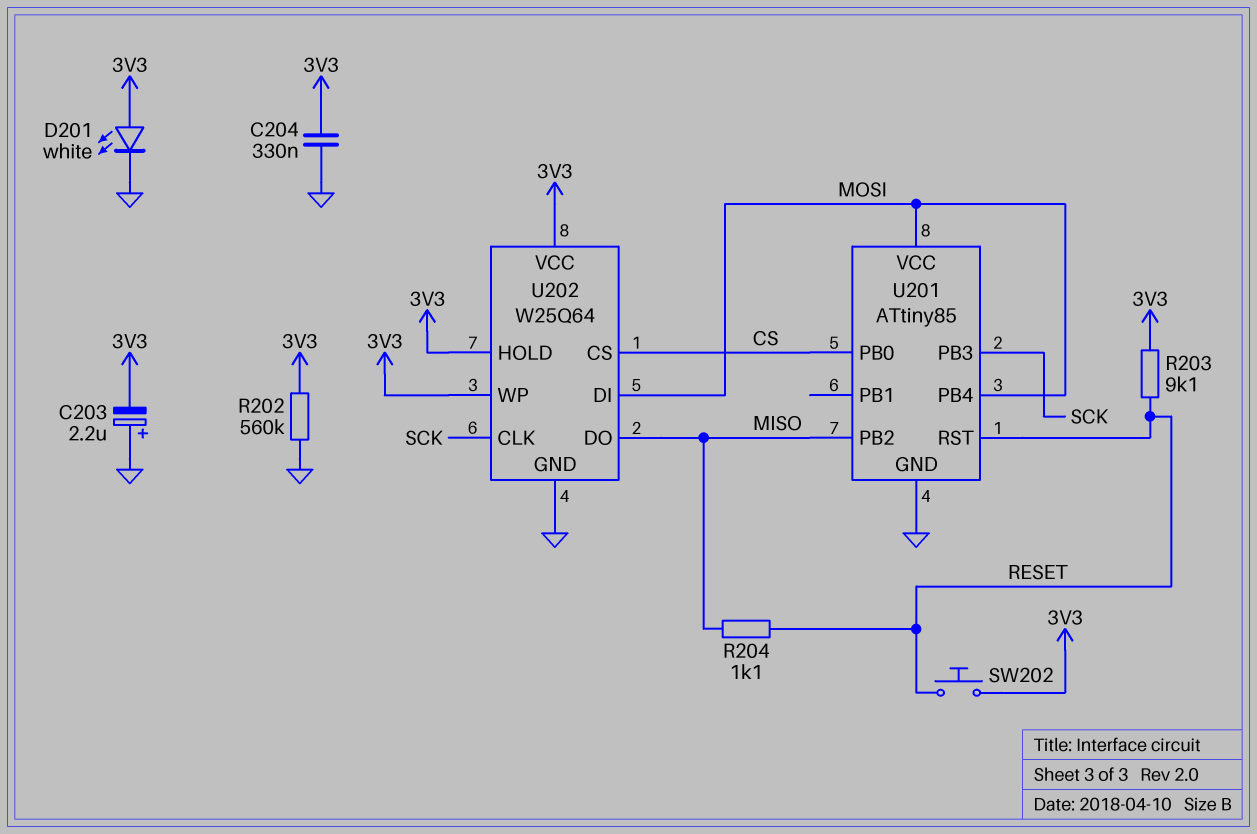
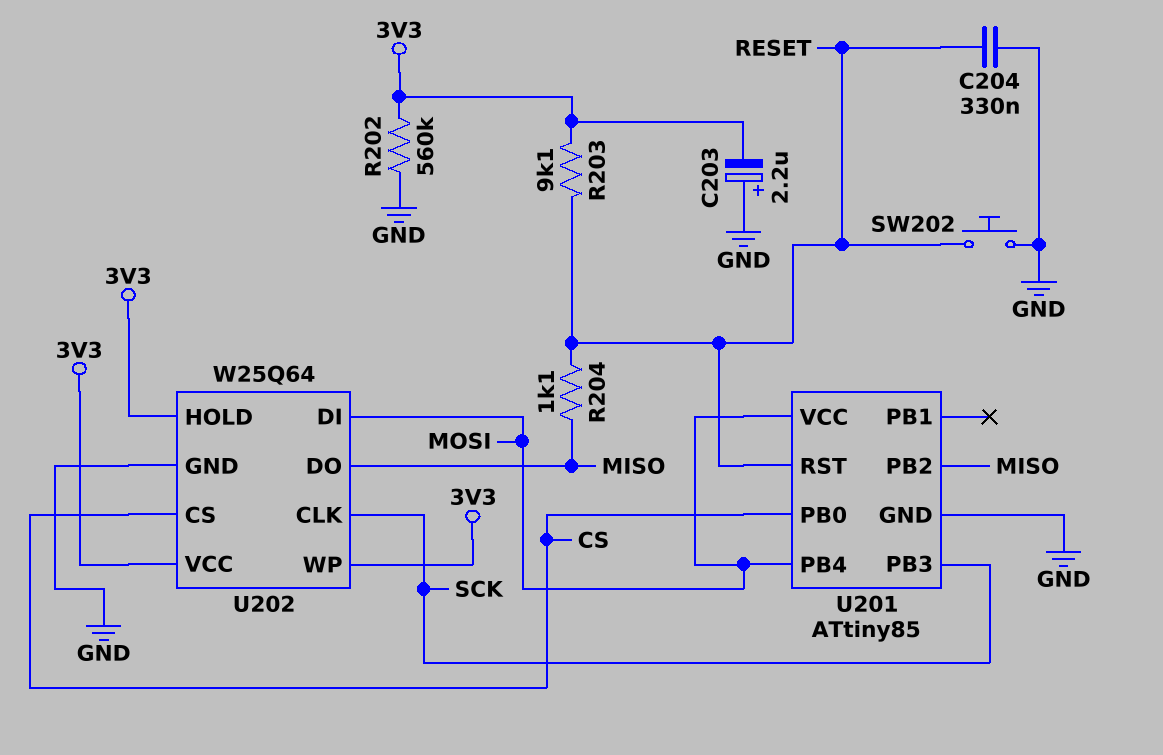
C204: 330nF (3V3, GND) -> 330nF (GND, RESET)
D201: LED white (A 3V3, K GND) -> none
SW202: button (3V3, RESET) -> button (GND, RESET)

